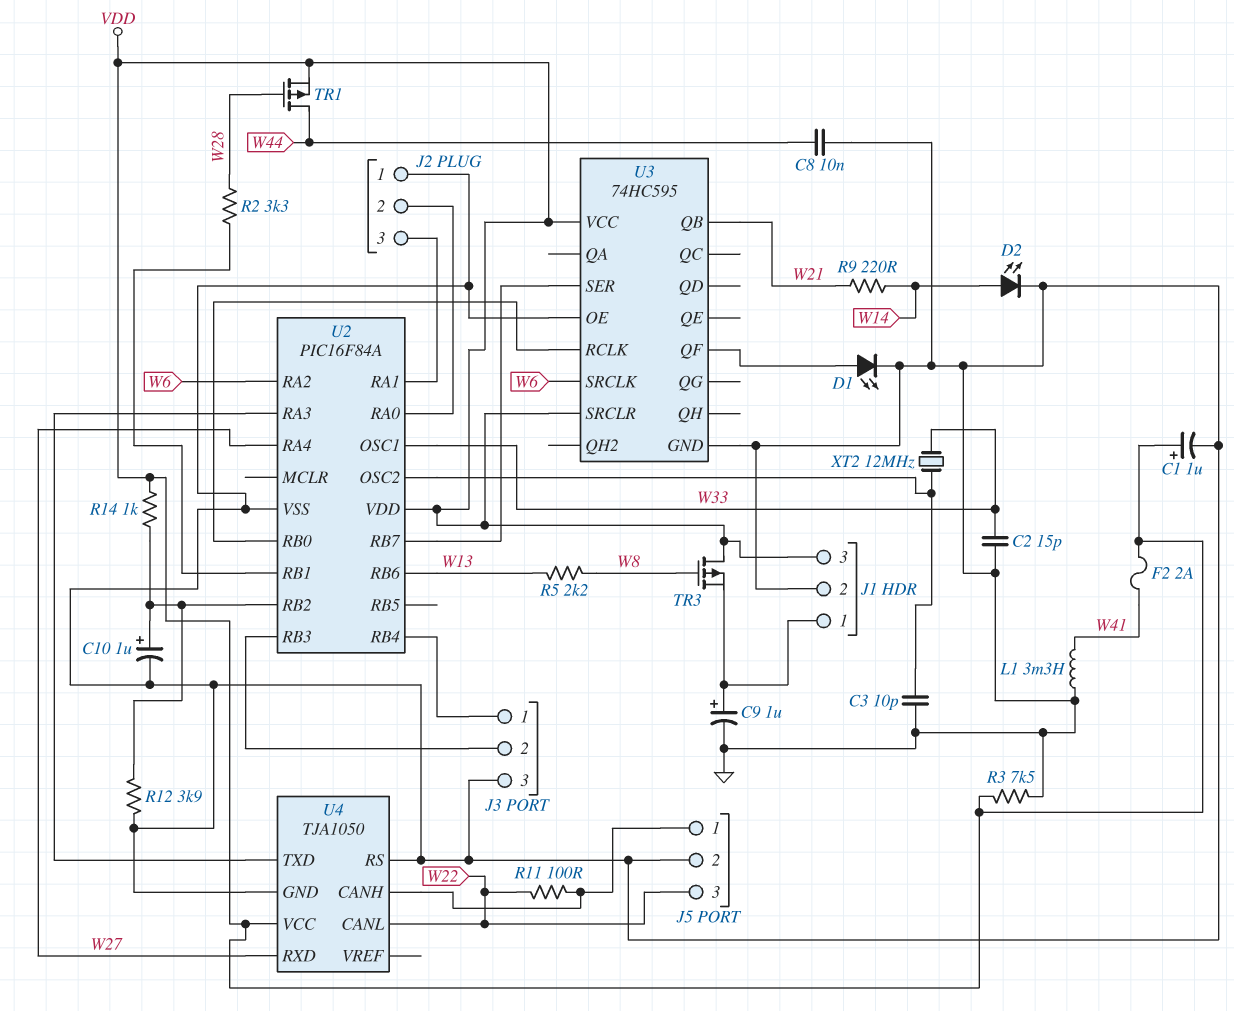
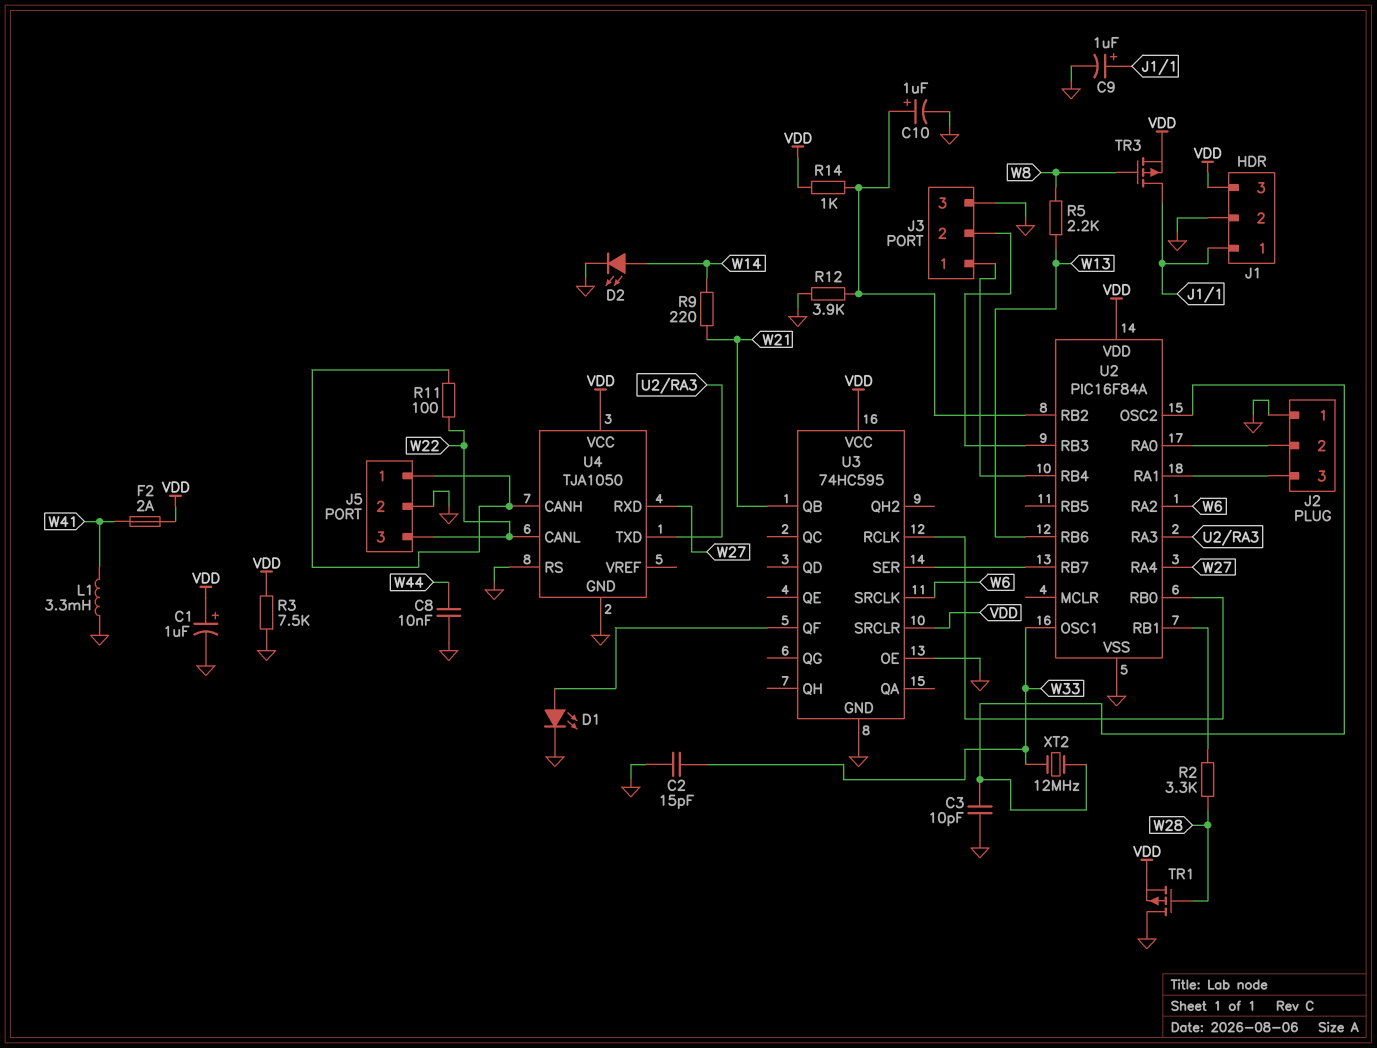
TR1: PMOS (G W28, D W44, S VDD) -> PMOS (G W28, D GND, S VDD)
TR3: PMOS (G W8, D VDD, S J1/1) -> PMOS (G W8, D J1/1, S VDD)

